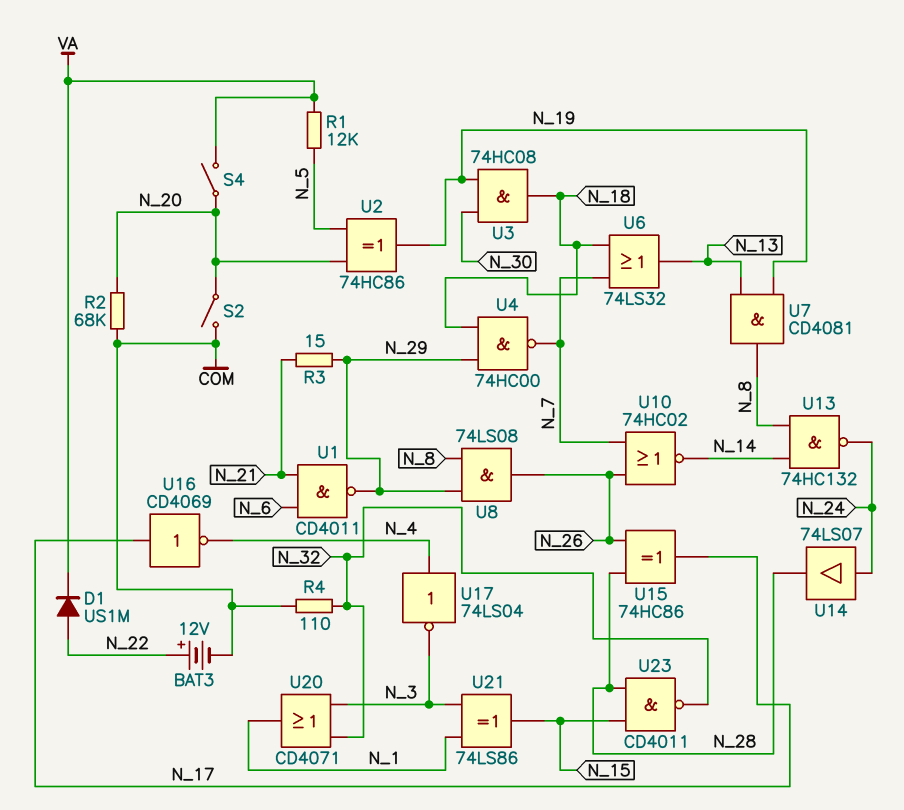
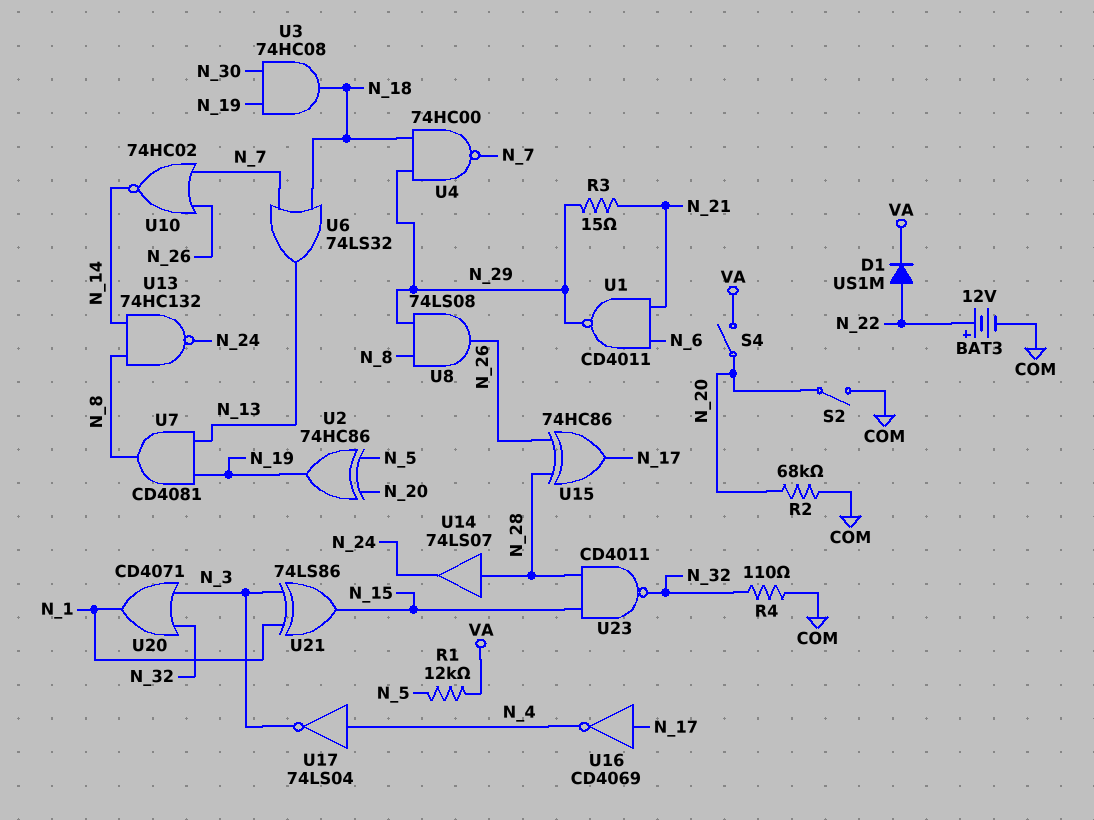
U14: buffer 74LS07 (in N_24, out N_28) -> buffer 74LS07 (in N_28, out N_24)

